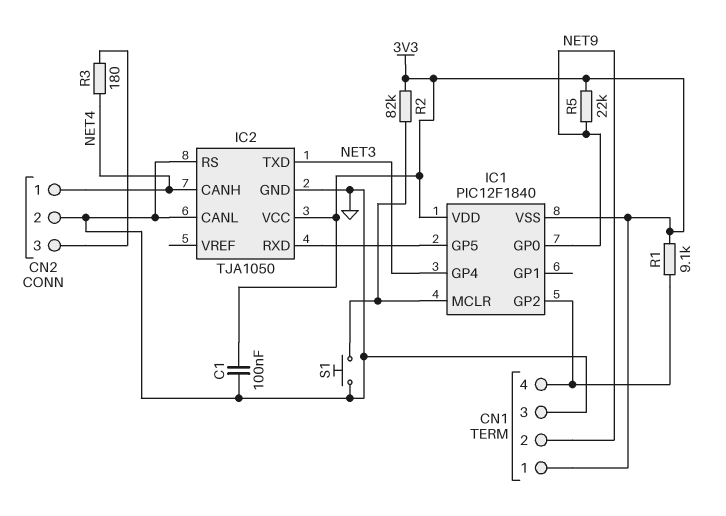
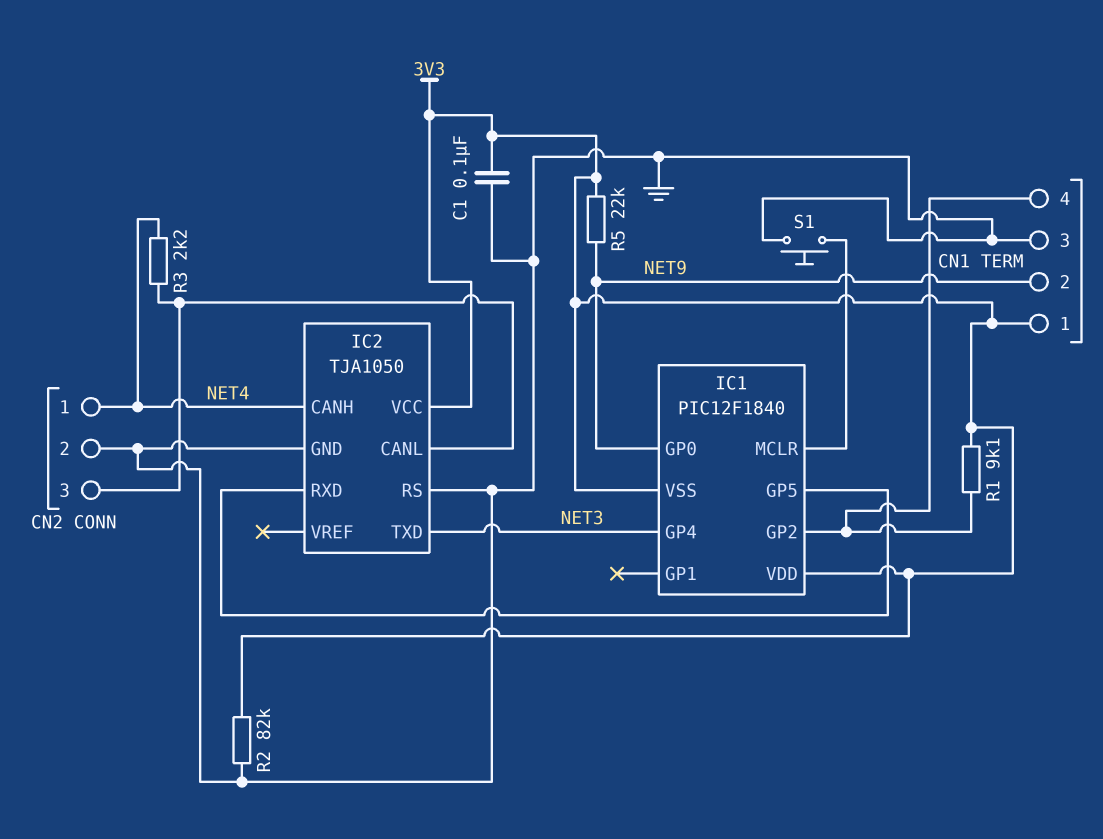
IC2 pin CANL: GND -> CN2/3
R2: 82k (3V3, IC1/MCLR) -> 82k (3V3, GND)
R3: 180 (CN2/3, NET4) -> 2.2k (CN2/3, NET4)

